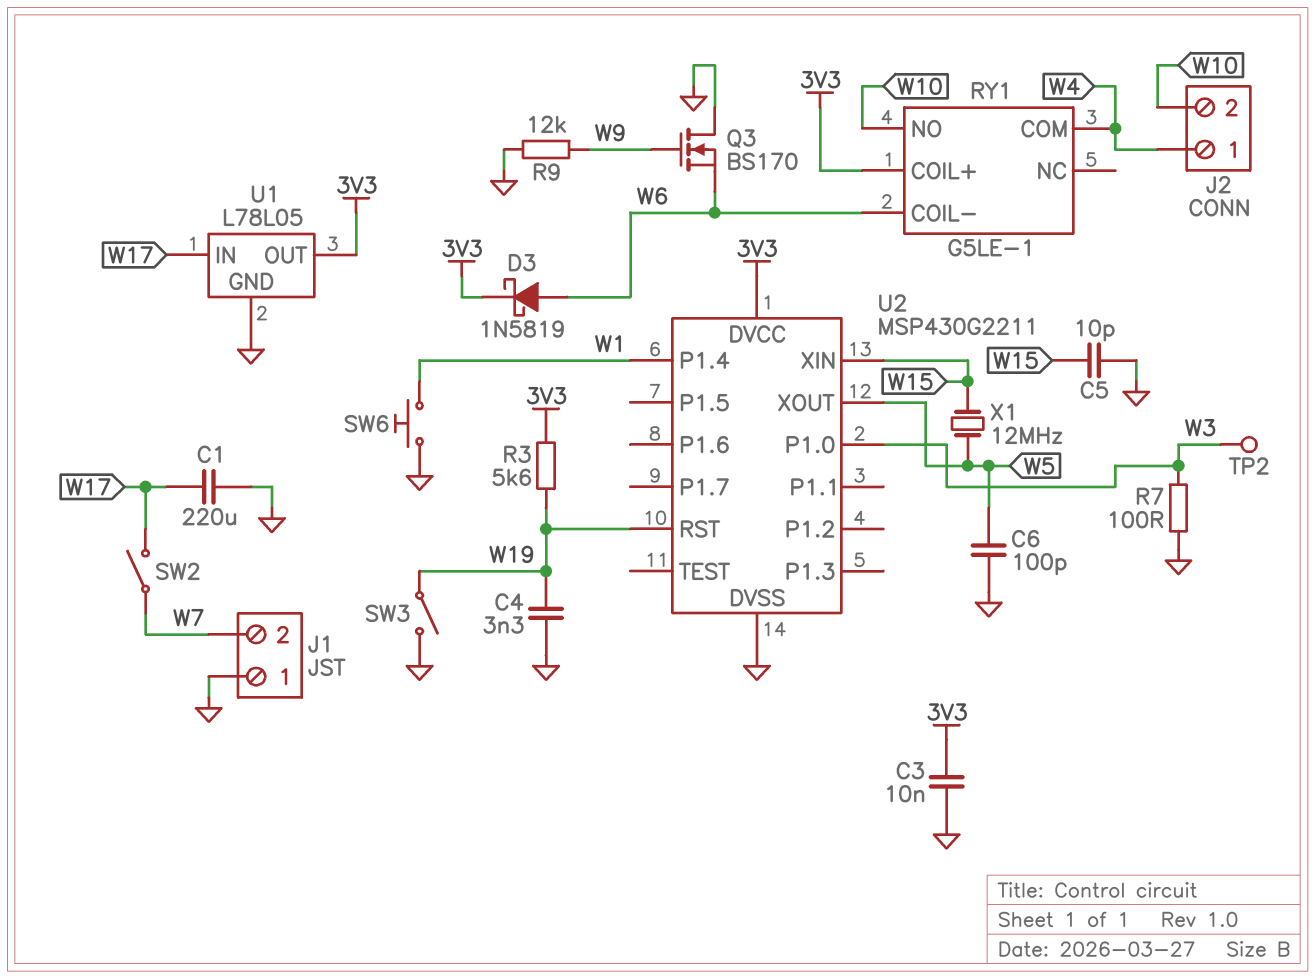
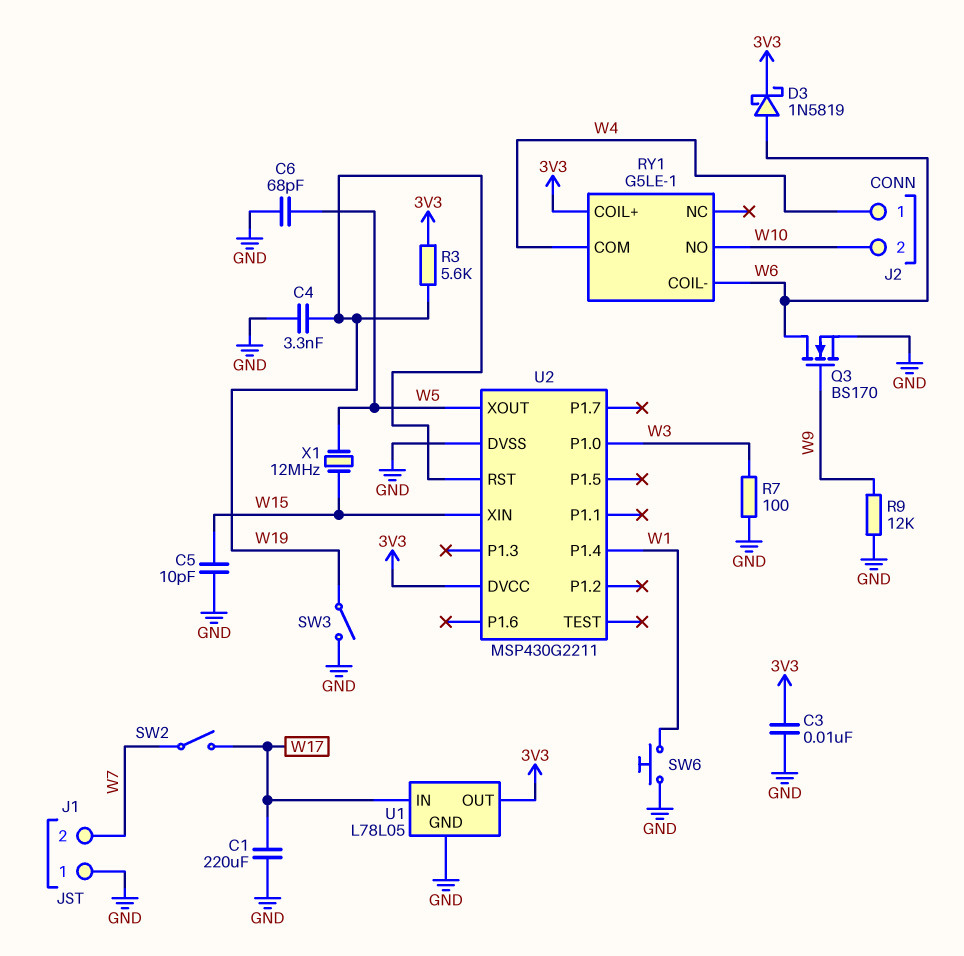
C6: 100pF (GND, W5) -> 68pF (GND, W5)
Q3: NMOS BS170 (G W9, D GND, S W6) -> NMOS BS170 (G W9, D W6, S GND)
TP2: test point (W3) -> none

